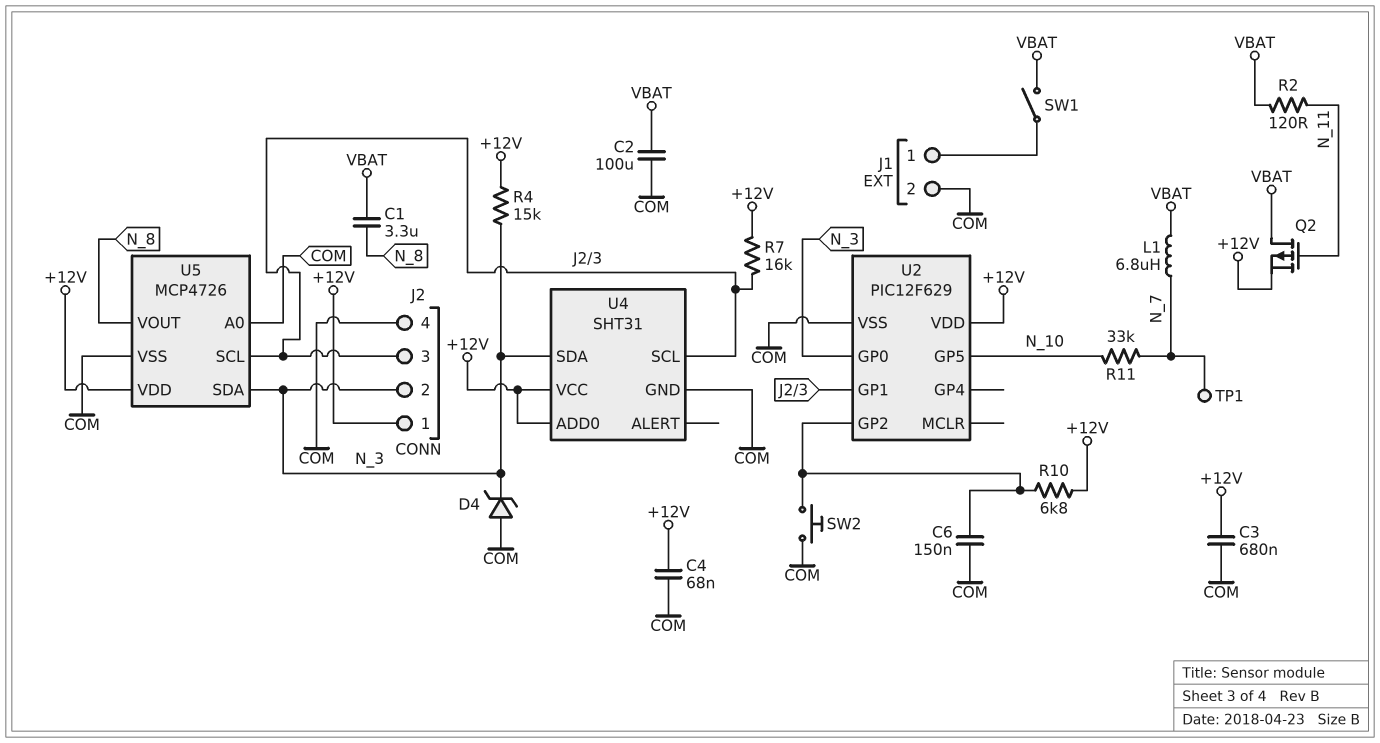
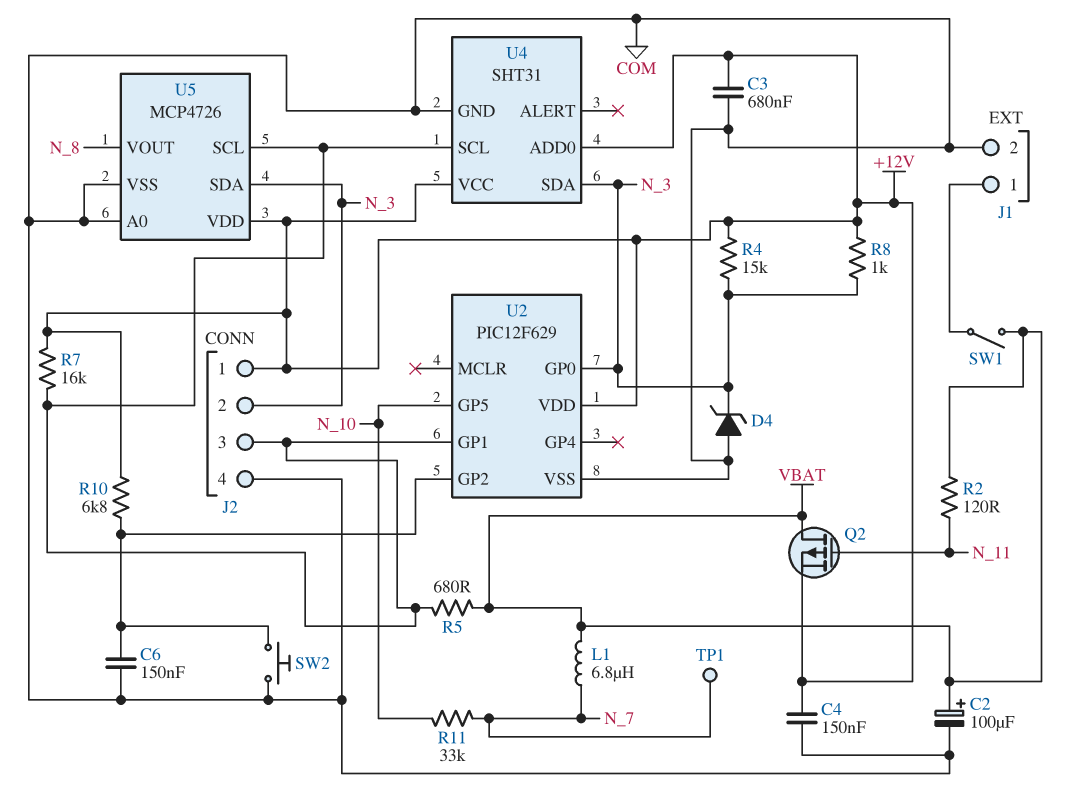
C1: 3.3uF (N_8, VBAT) -> none
C2: 100uF (COM, VBAT) -> 100uF (plus VBAT, minus COM)
C4: 68nF (+12V, COM) -> 150nF (+12V, COM)
R5: none -> 680 (J2/3, VBAT)
R8: none -> 1k (+12V, N_3)

